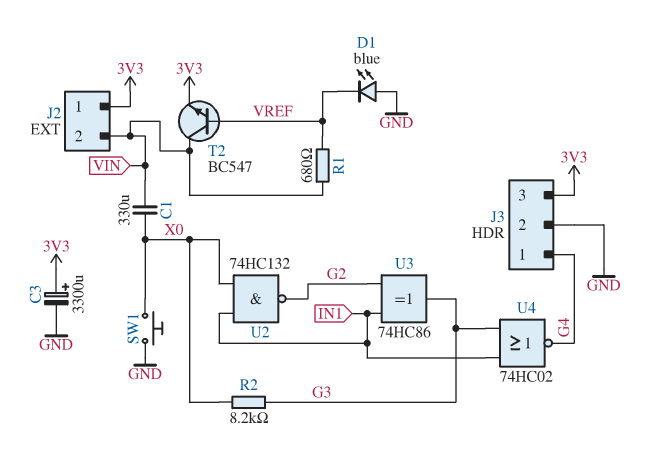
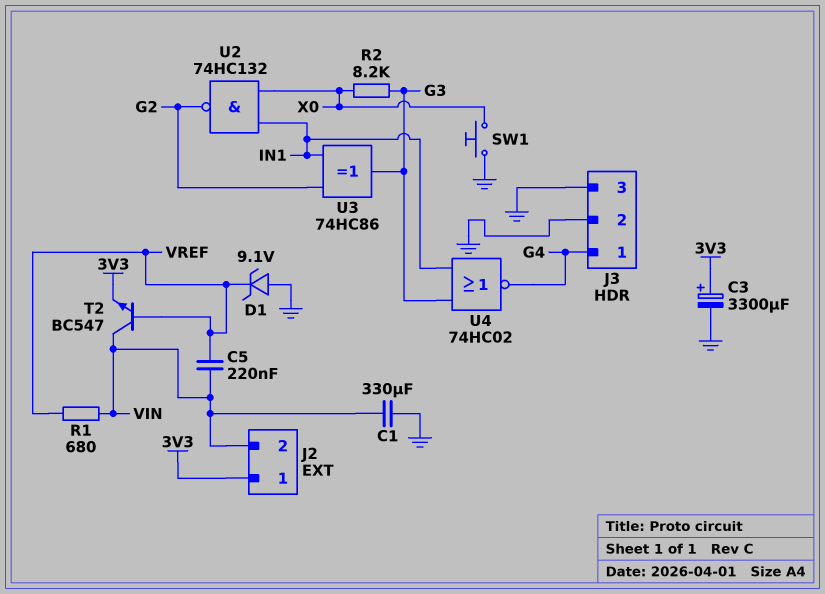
C1: 330uF (VIN, X0) -> 330uF (GND, VIN)
C5: none -> 220nF (VIN, VREF)
D1: LED blue (A GND, K VREF) -> zener 9.1V (A GND, K VREF)
J3 pin 3: 3V3 -> GND

